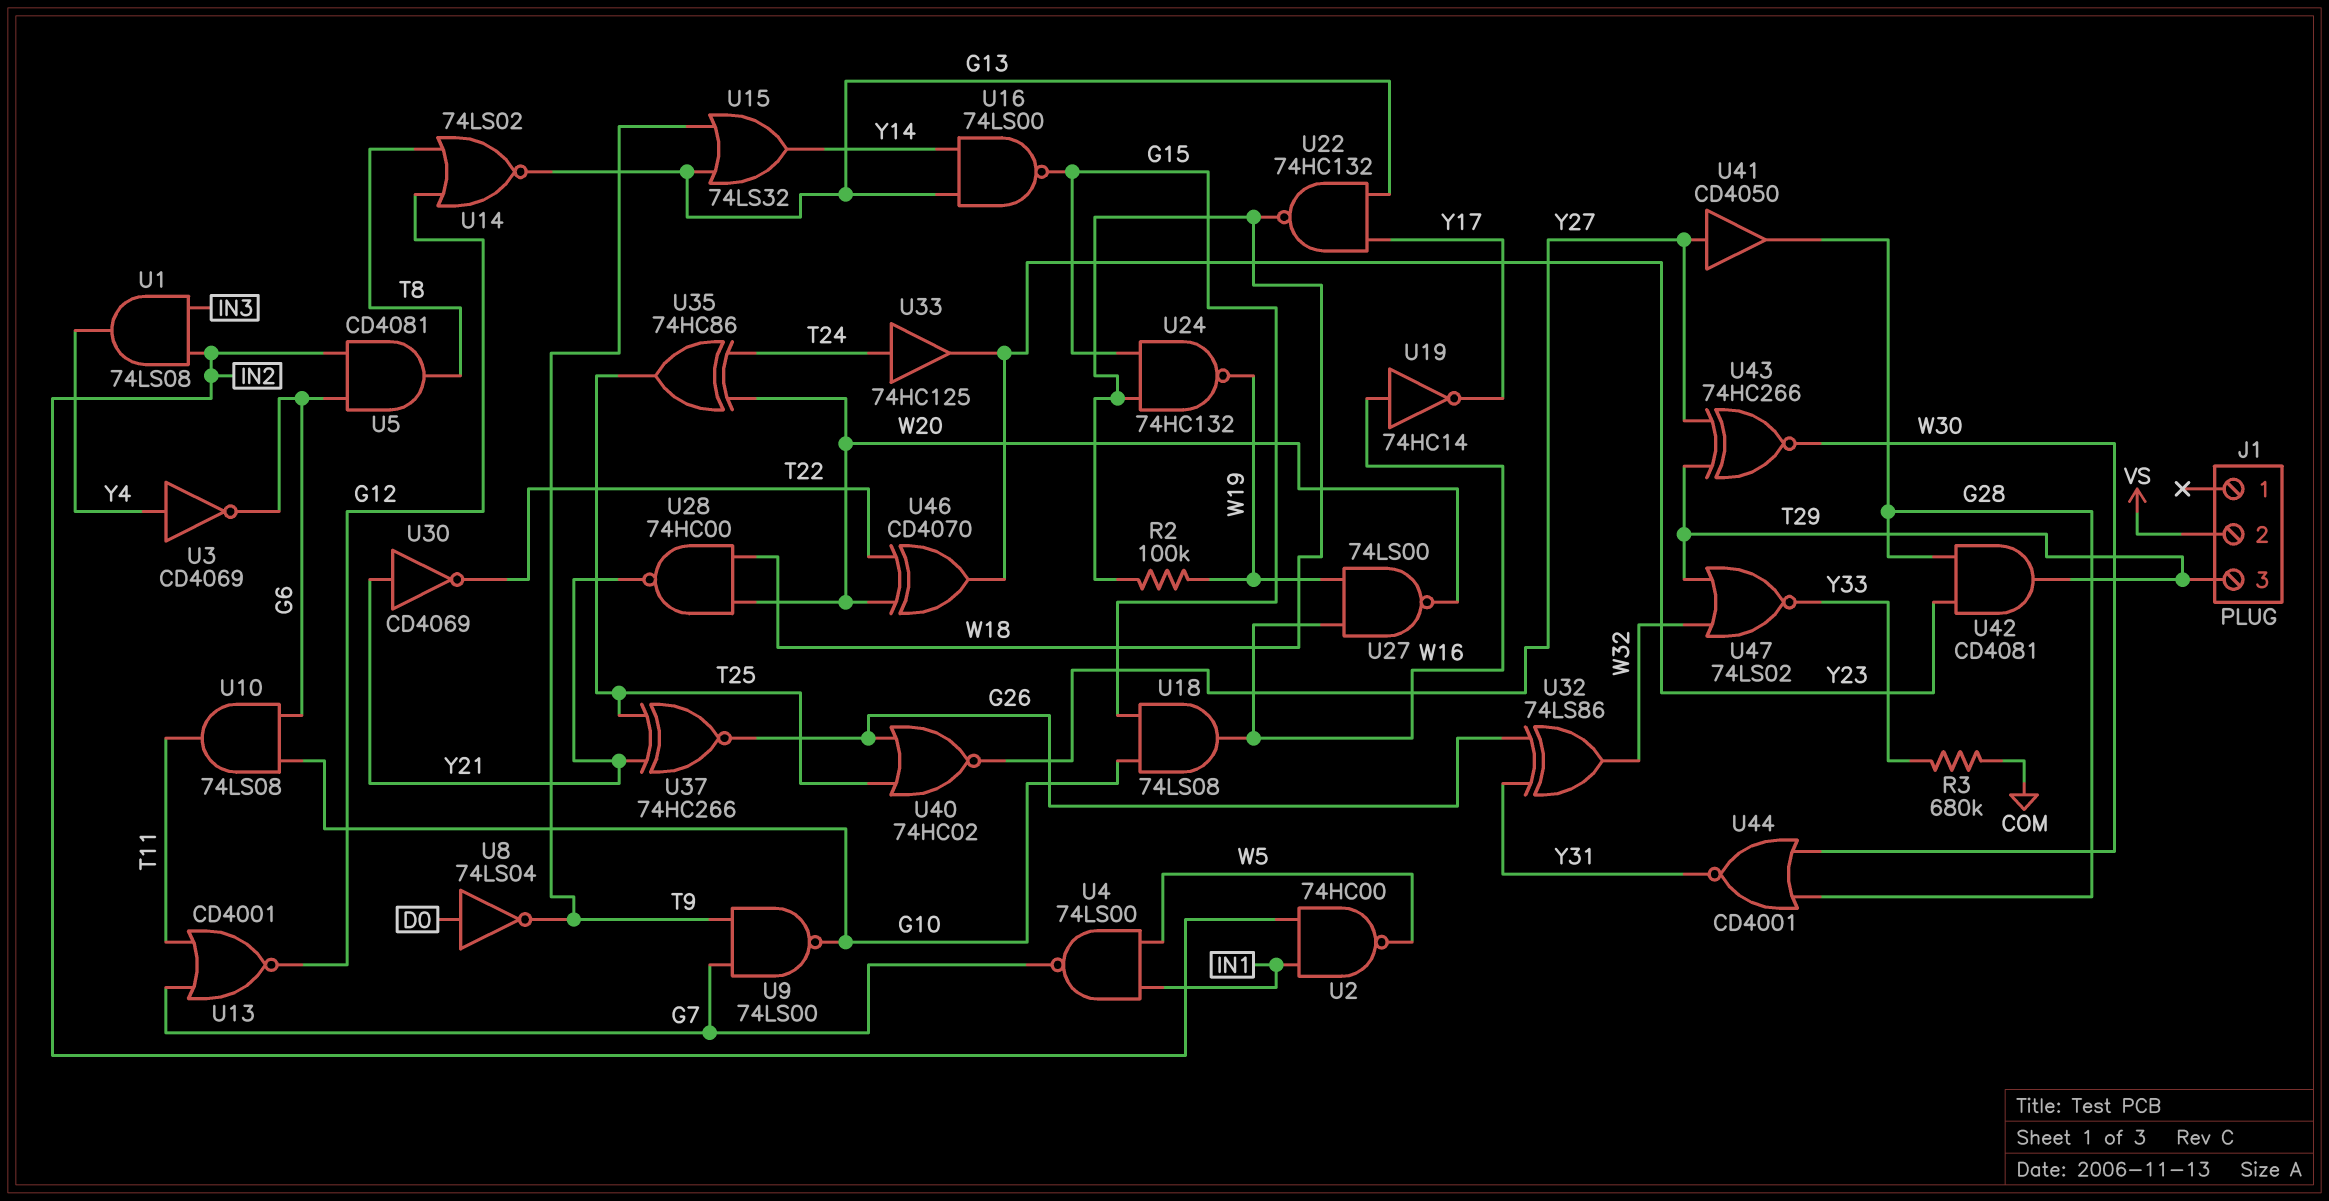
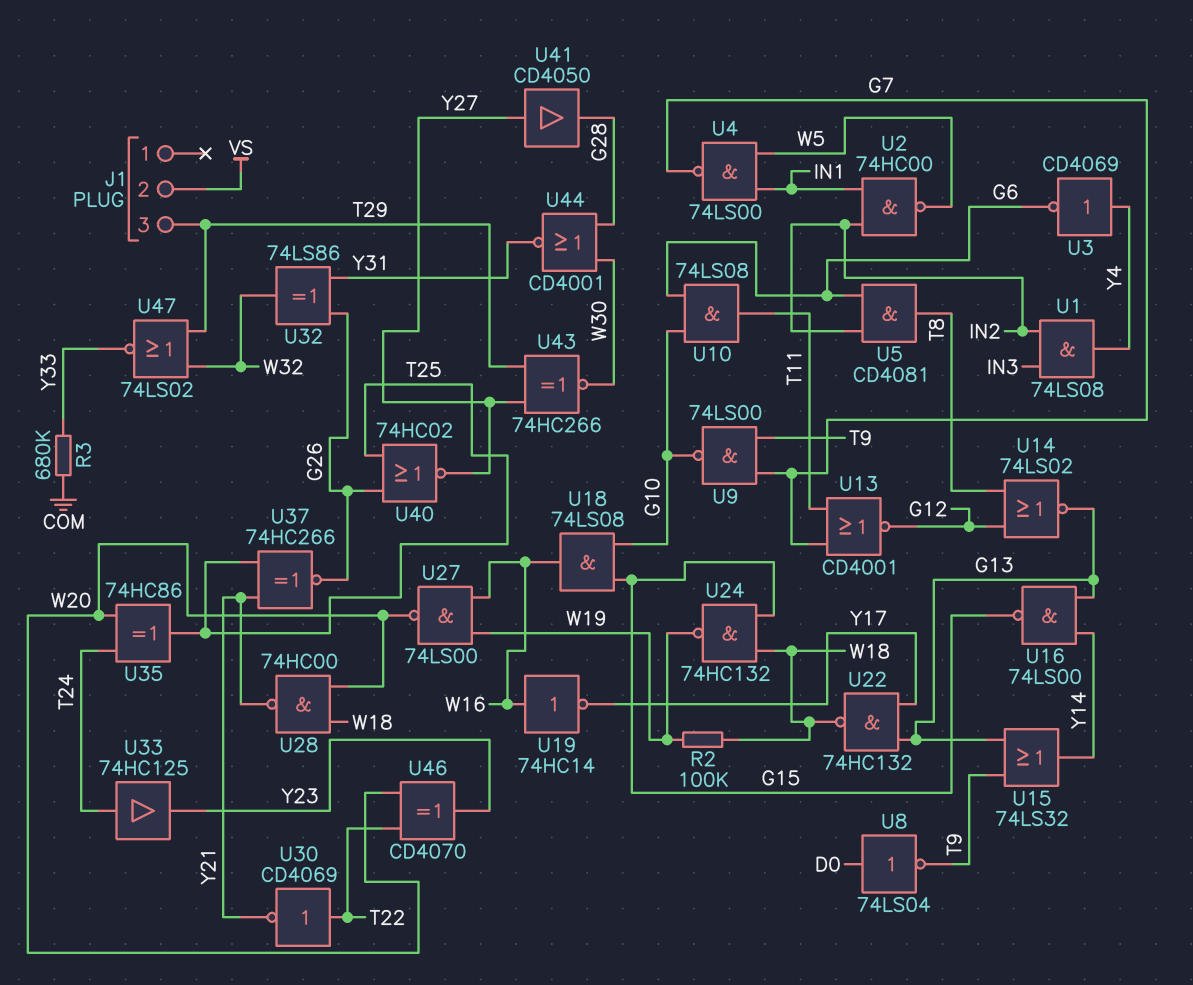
U30: NOT CD4069 (in Y21, out T22) -> NOT CD4069 (in T22, out Y21)
U42: AND CD4081 (in G28, in Y23, out T29) -> none

